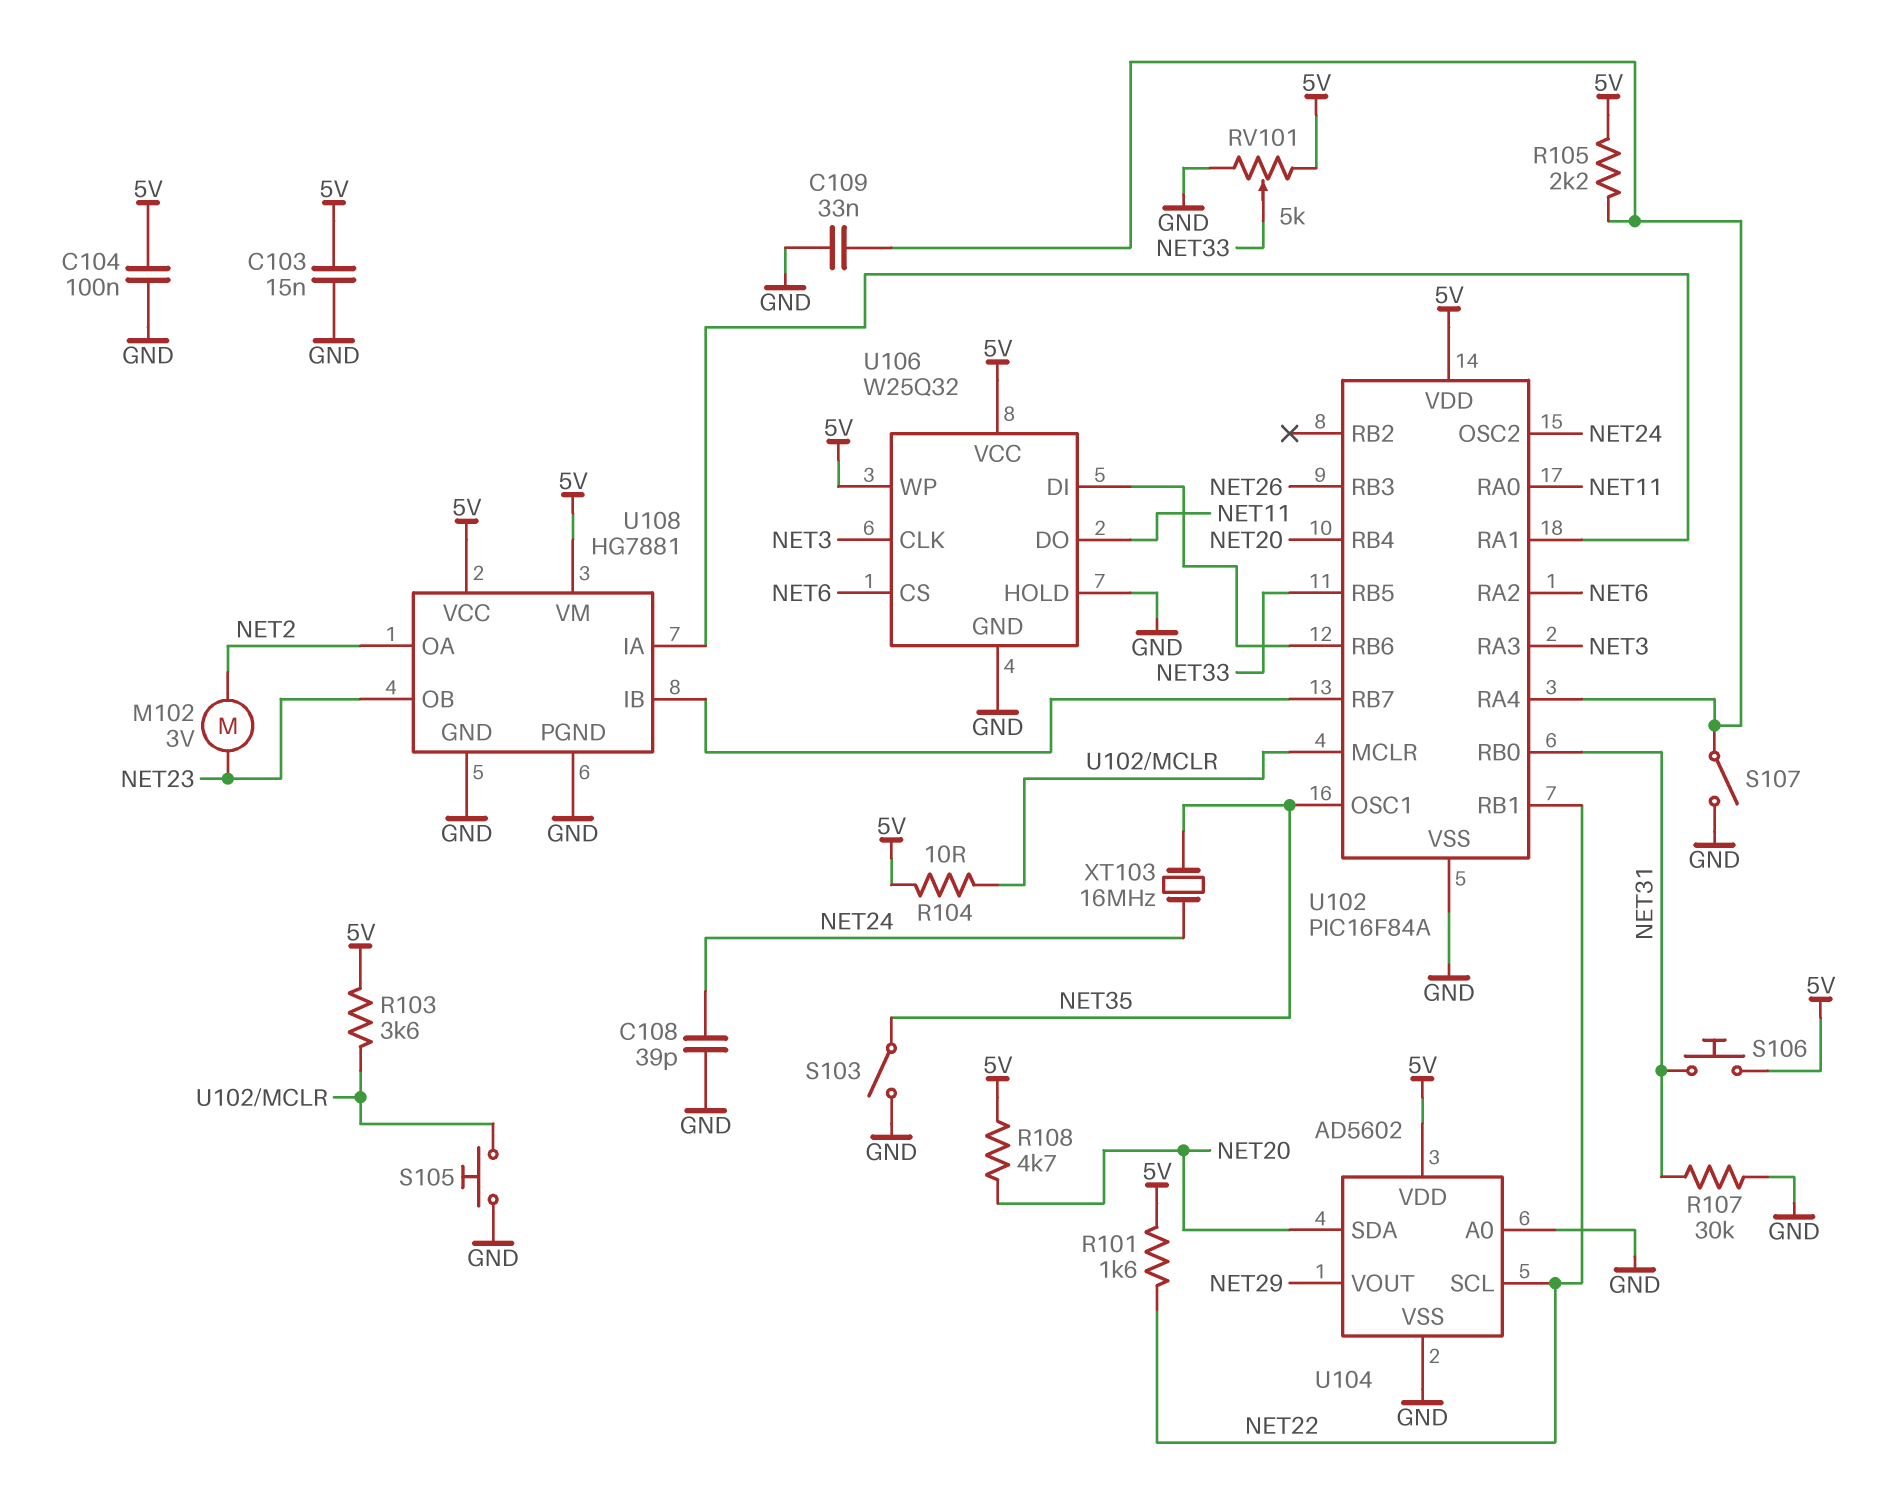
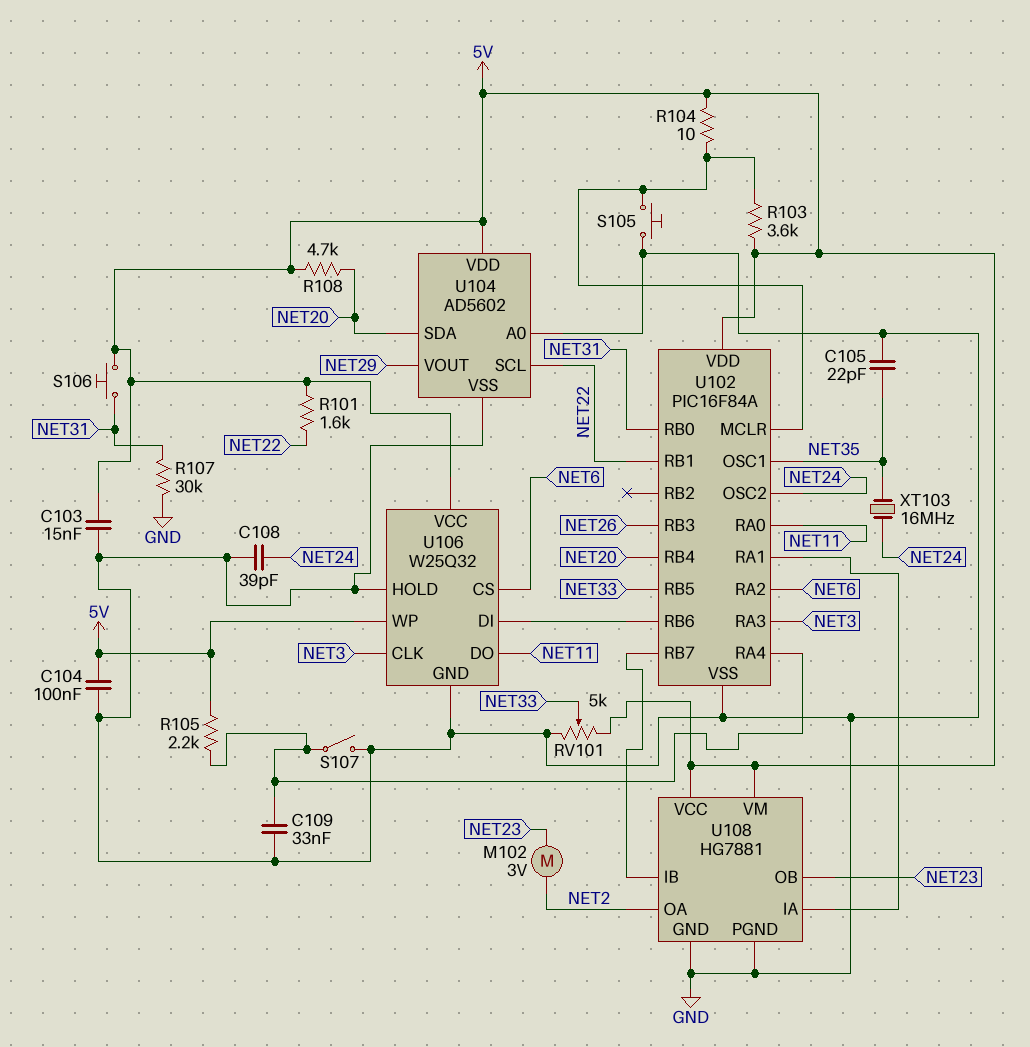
C105: none -> 22pF (GND, NET35)
S103: switch (GND, NET35) -> none

